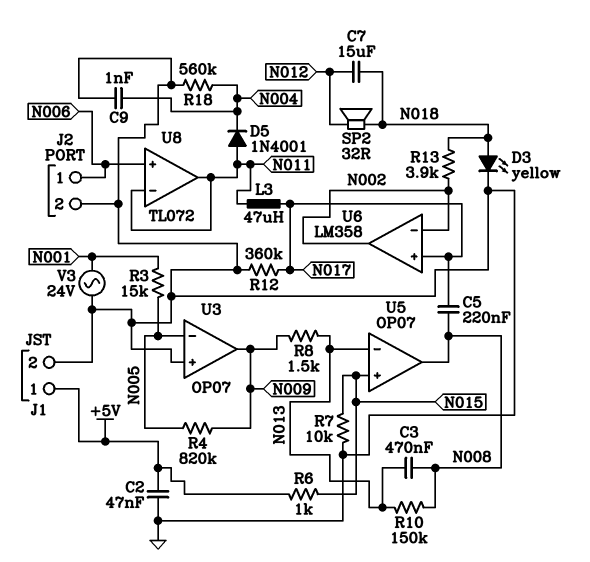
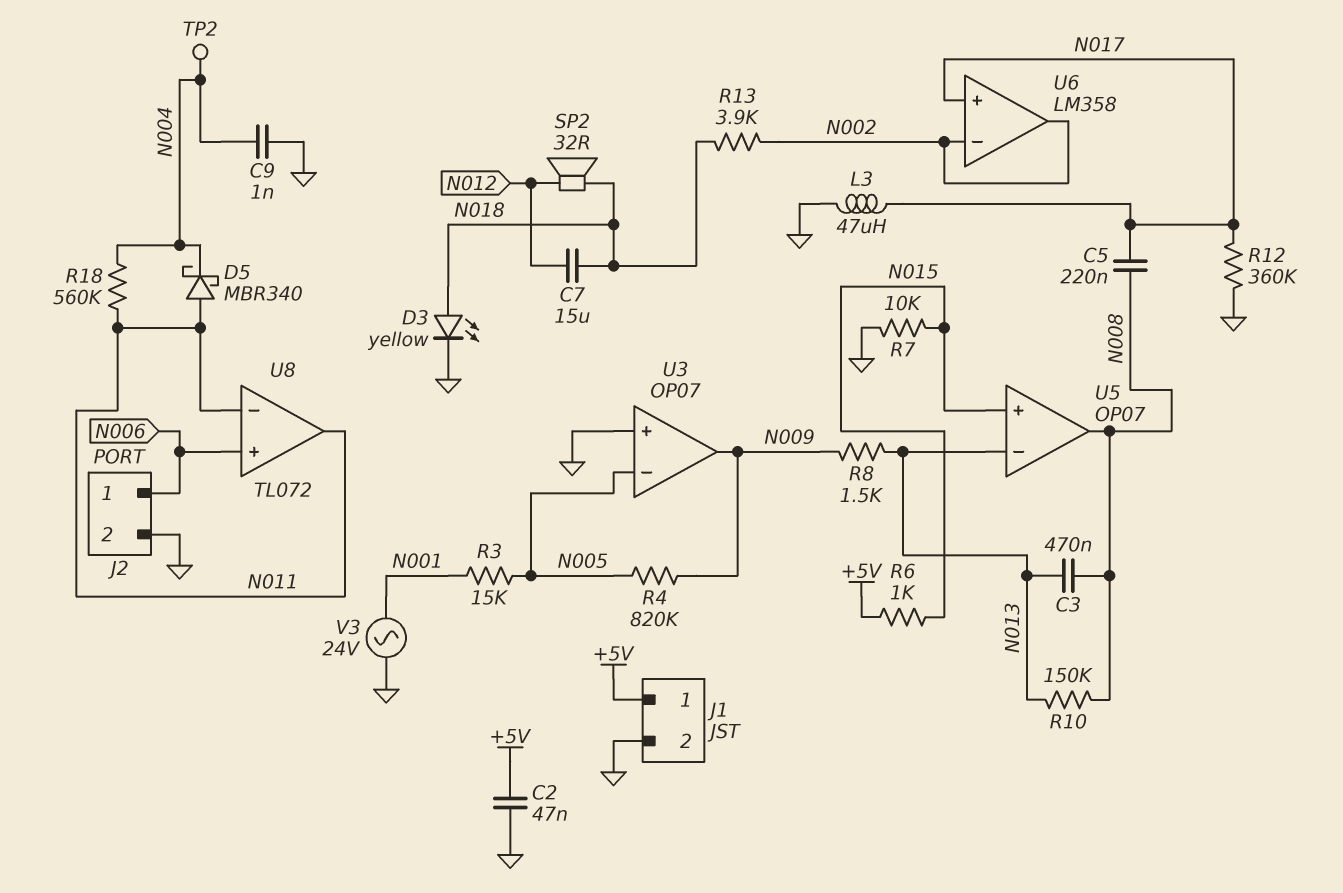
D5: diode 1N4001 (A N011, K N004) -> schottky MBR340 (A N011, K N004)
L3: 47uH (N011, N017) -> 47uH (GND, N017)
R18: 560k (GND, N004) -> 560k (N004, N011)
TP2: none -> test point (N004)

